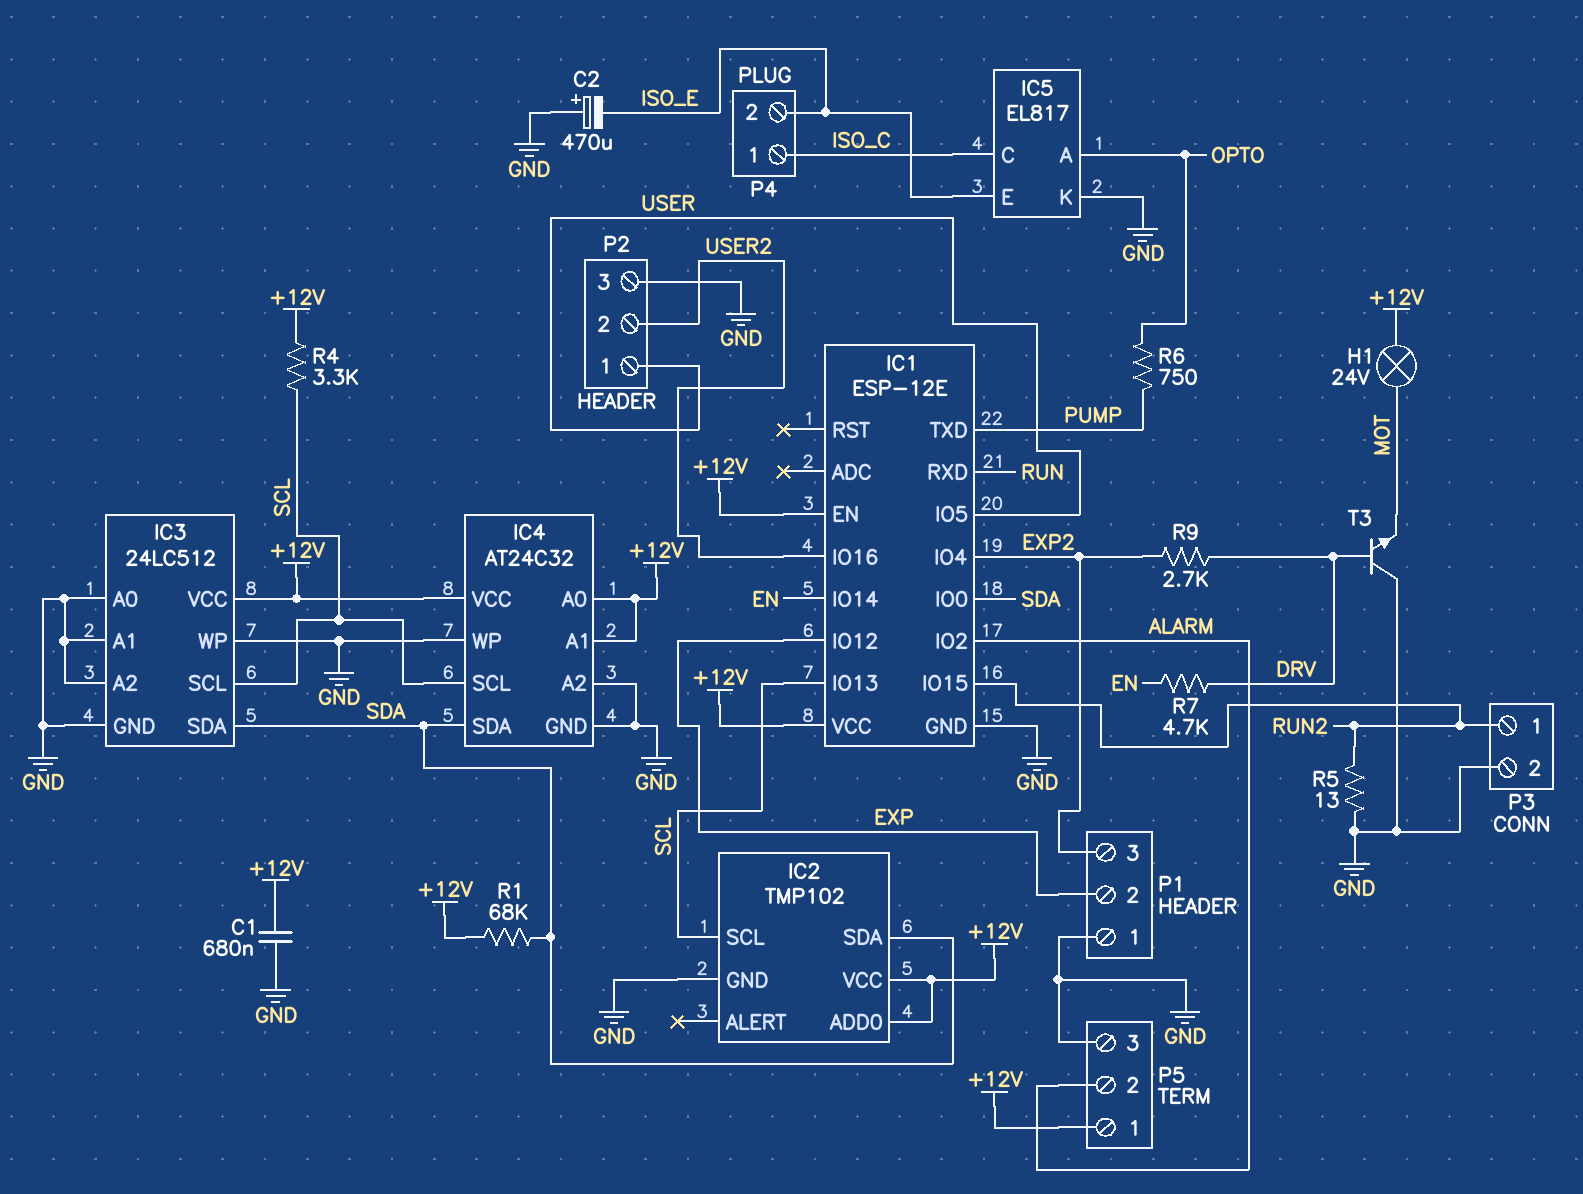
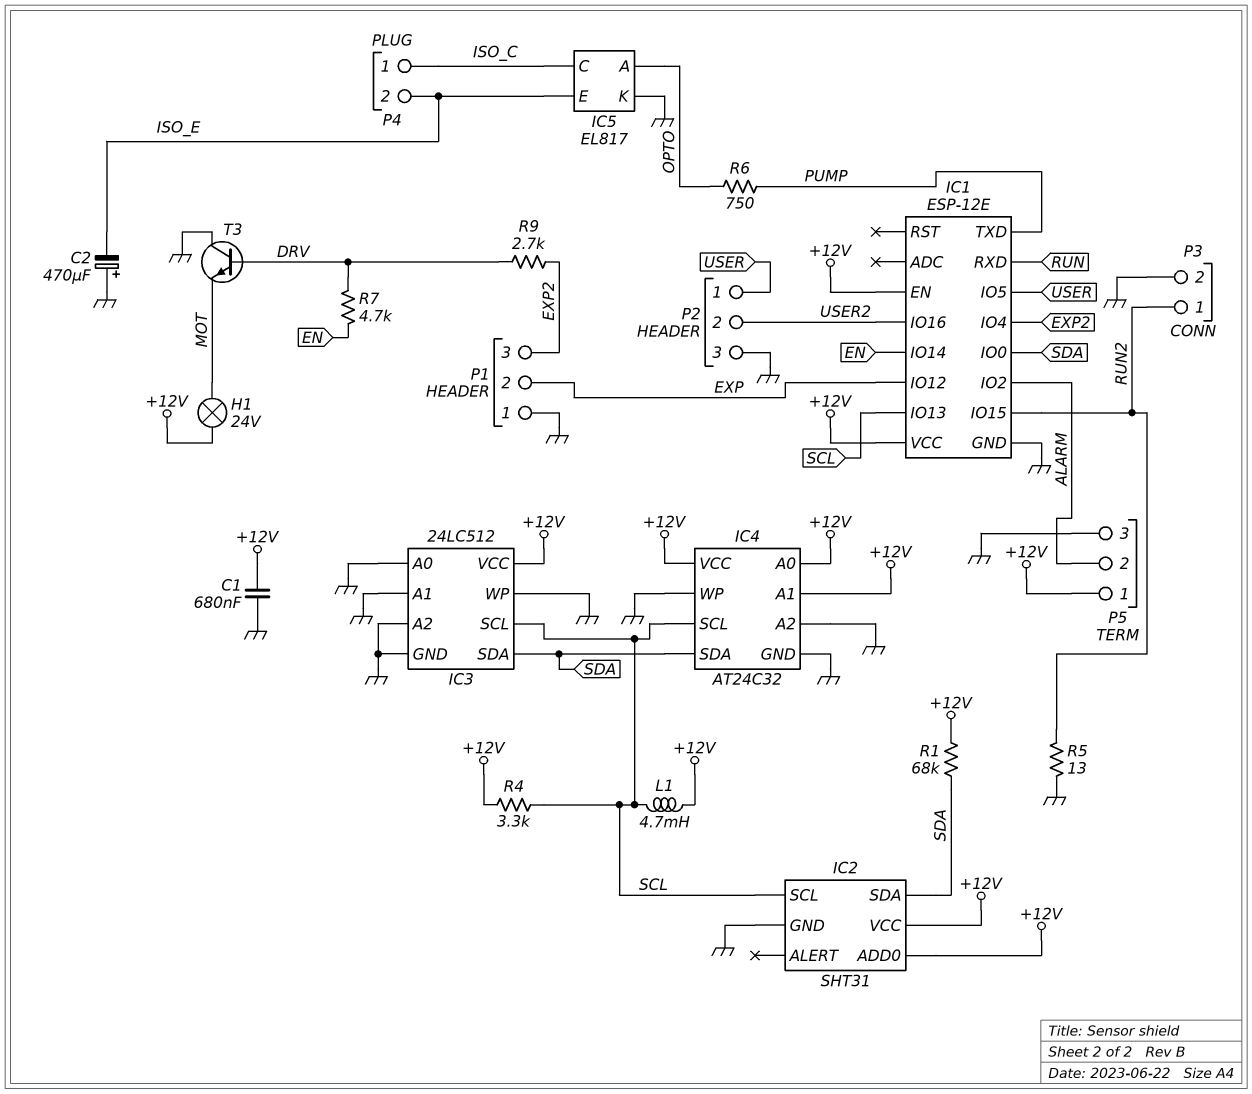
IC2: TMP102 -> SHT31
L1: none -> 4.7mH (+12V, SCL)

